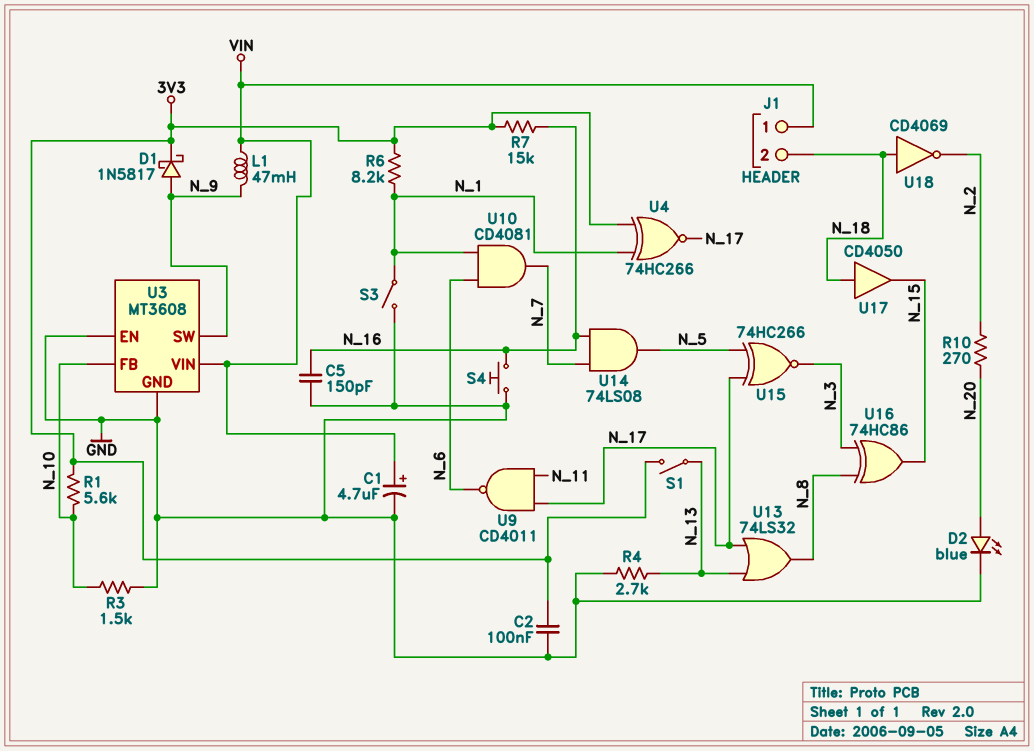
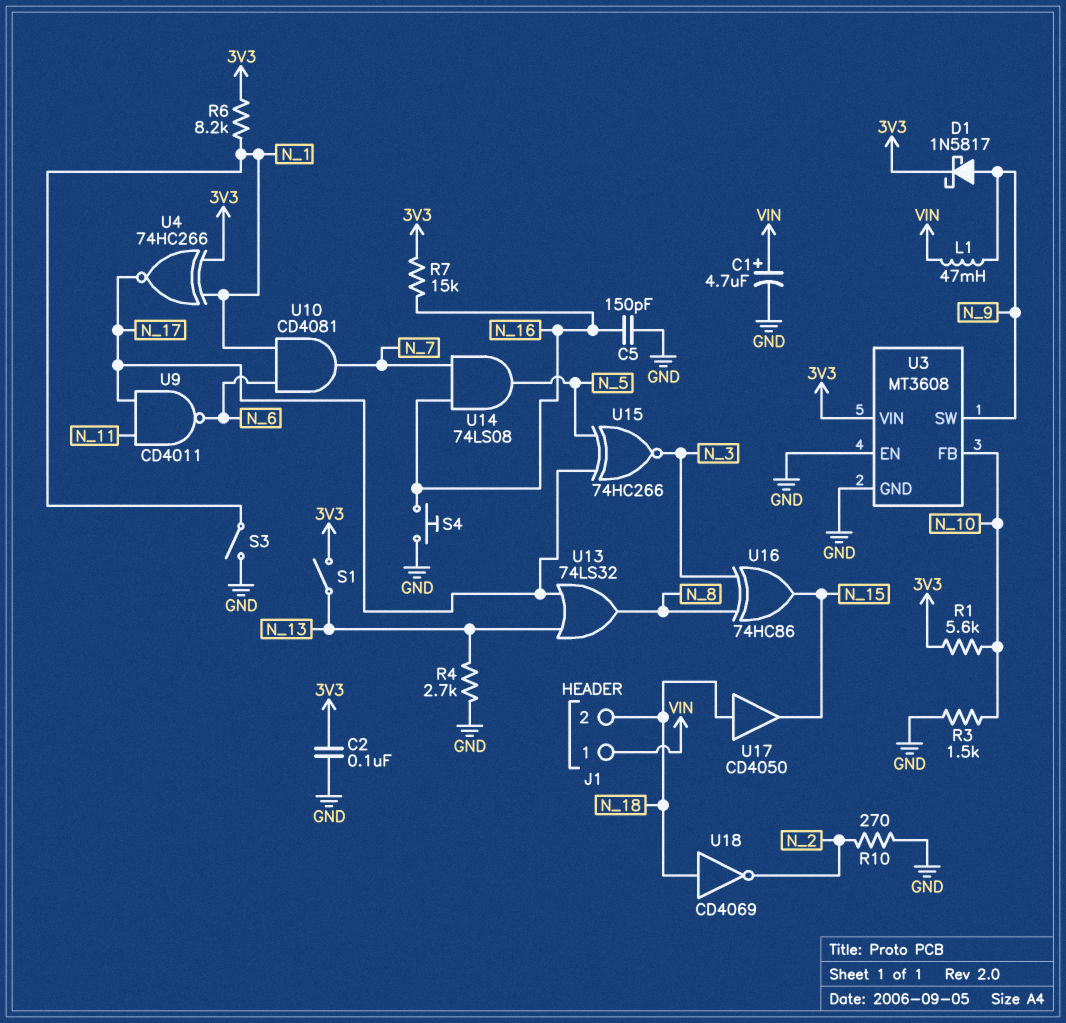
D2: LED blue (A N_20, K GND) -> none
R10: 270 (N_2, N_20) -> 270 (GND, N_2)
U3 pin VIN: VIN -> 3V3

